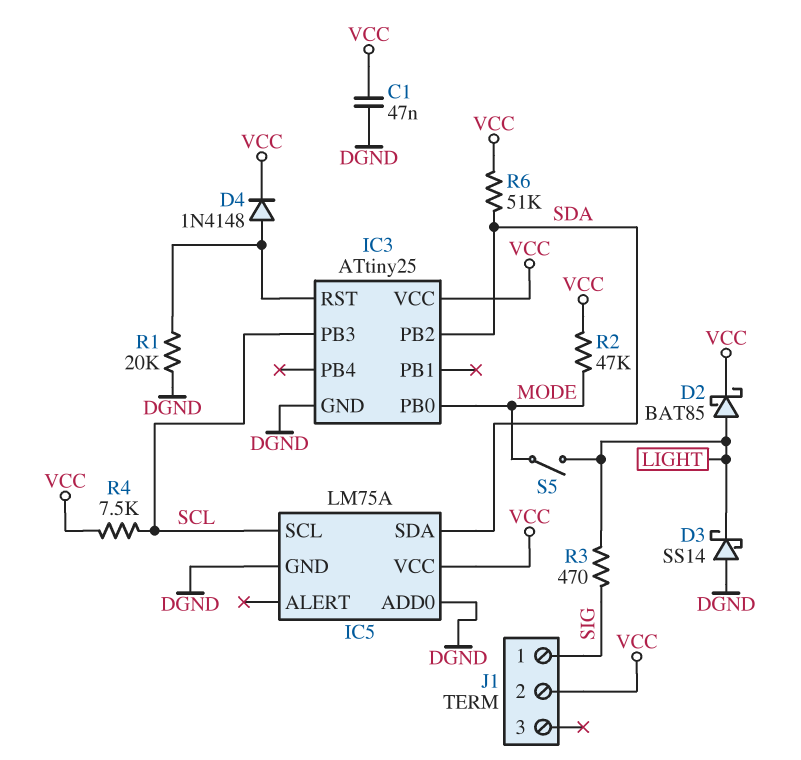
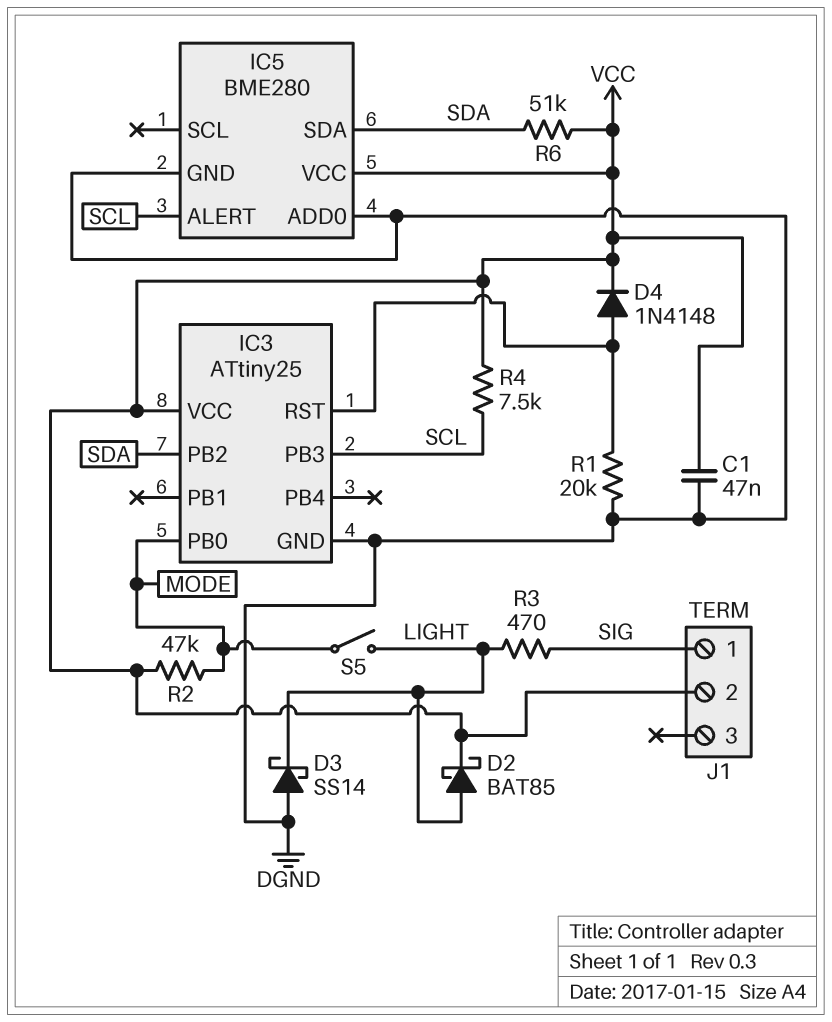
IC5: LM75A -> BME280
IC5 pin ALERT: none -> SCL
IC5 pin SCL: SCL -> none

